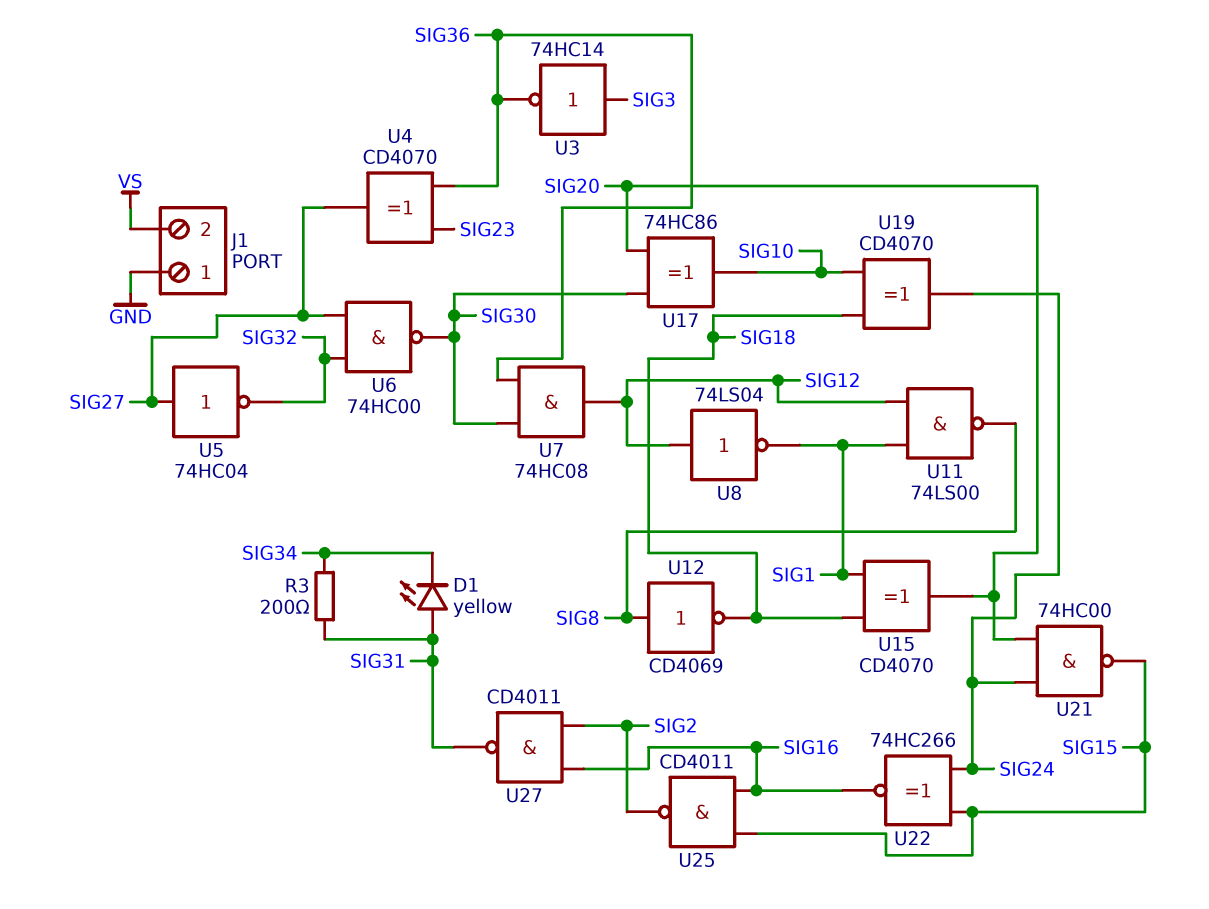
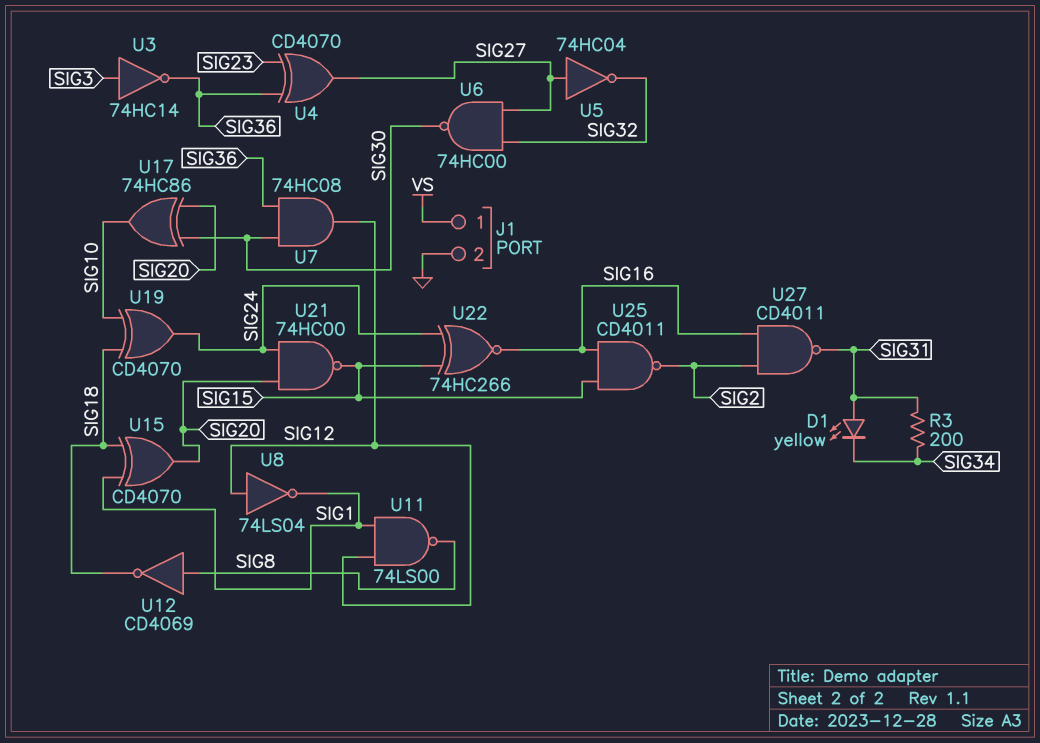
J1 pin 1: GND -> VS
J1 pin 2: VS -> GND

